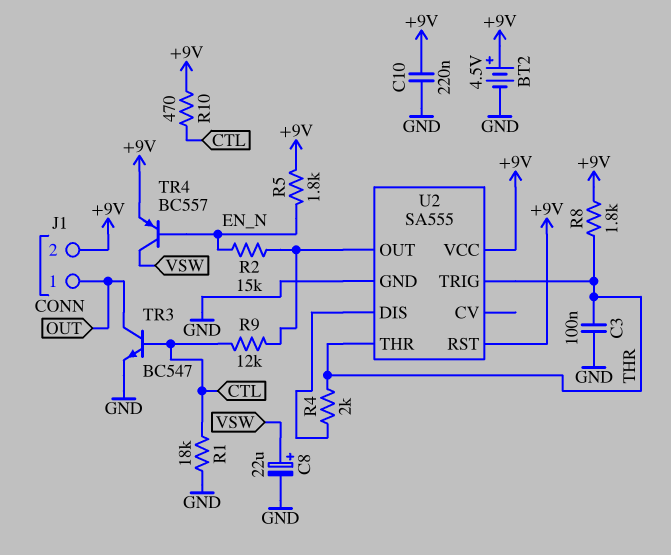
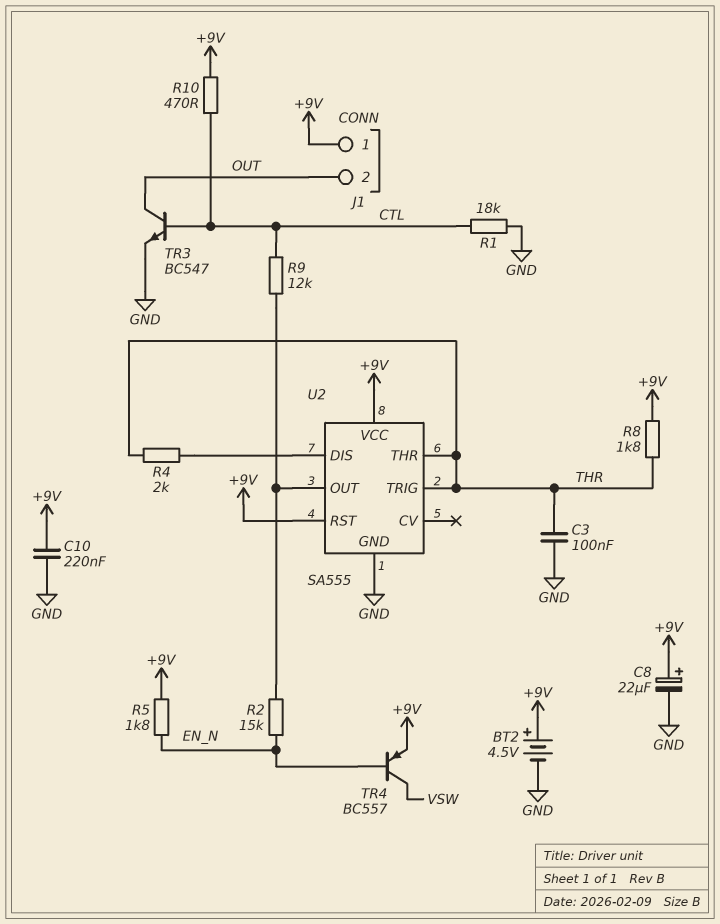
C8: 22uF (plus VSW, minus GND) -> 22uF (plus +9V, minus GND)
J1 pin 1: OUT -> +9V
J1 pin 2: +9V -> OUT

